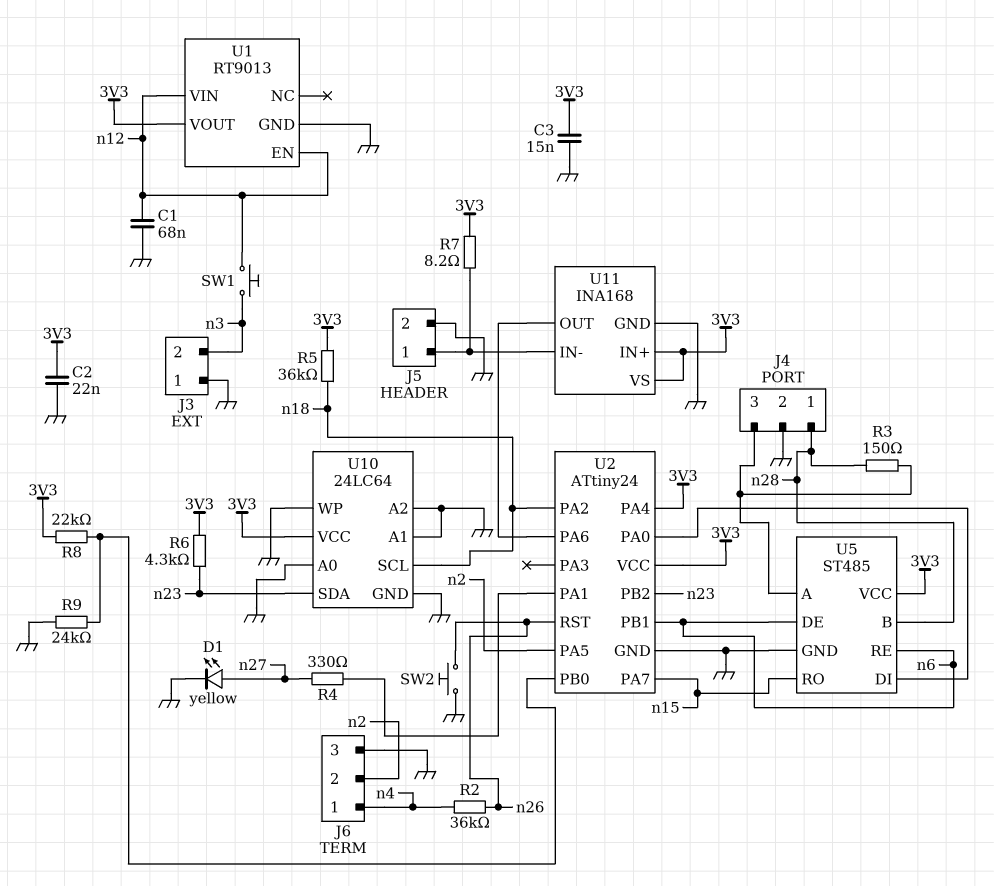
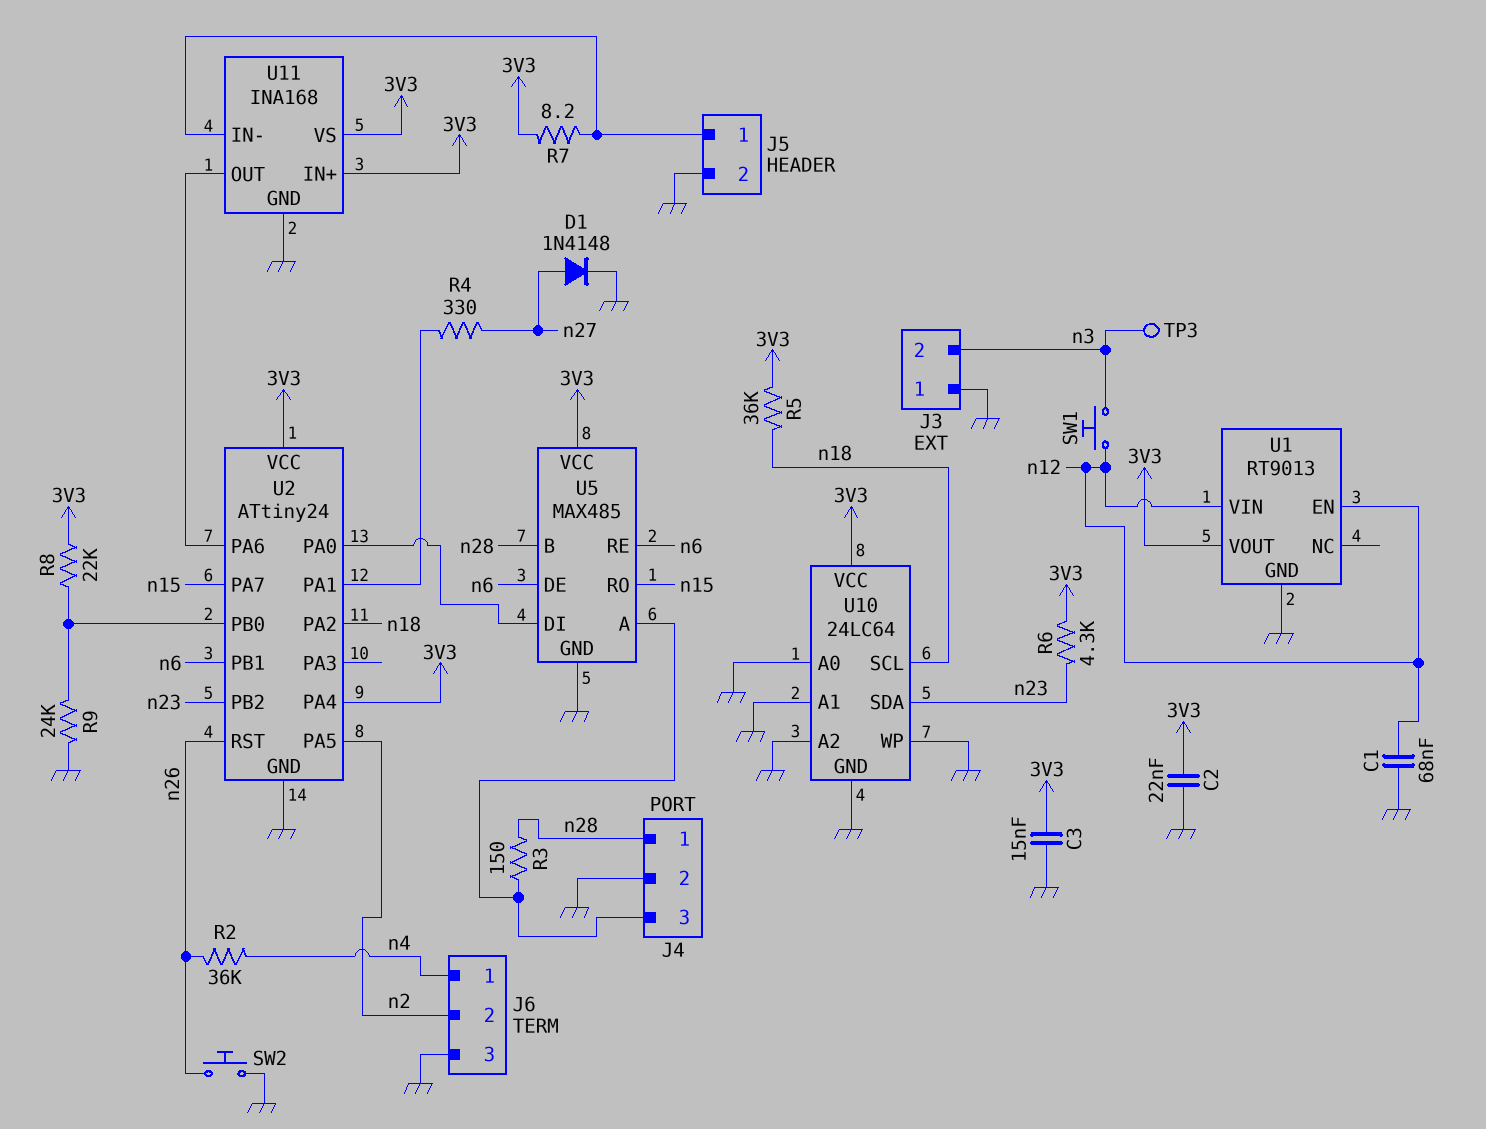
D1: LED yellow (A n27, K GND) -> diode 1N4148 (A n27, K GND)
TP3: none -> test point (n3)
U5: ST485 -> MAX485

